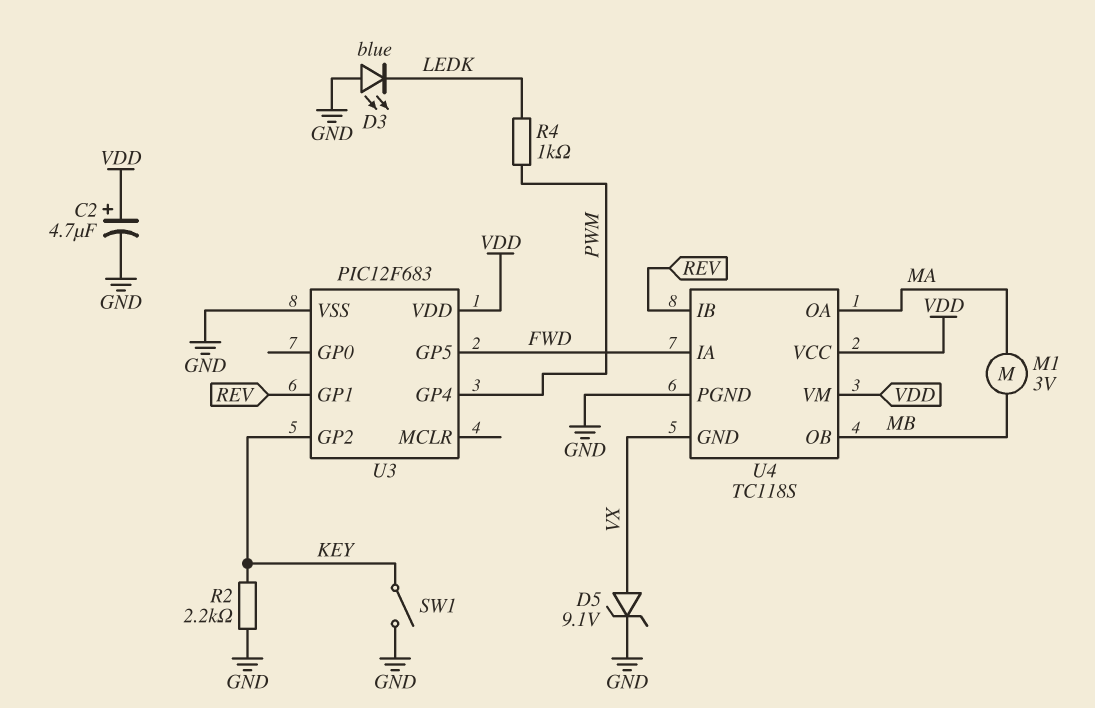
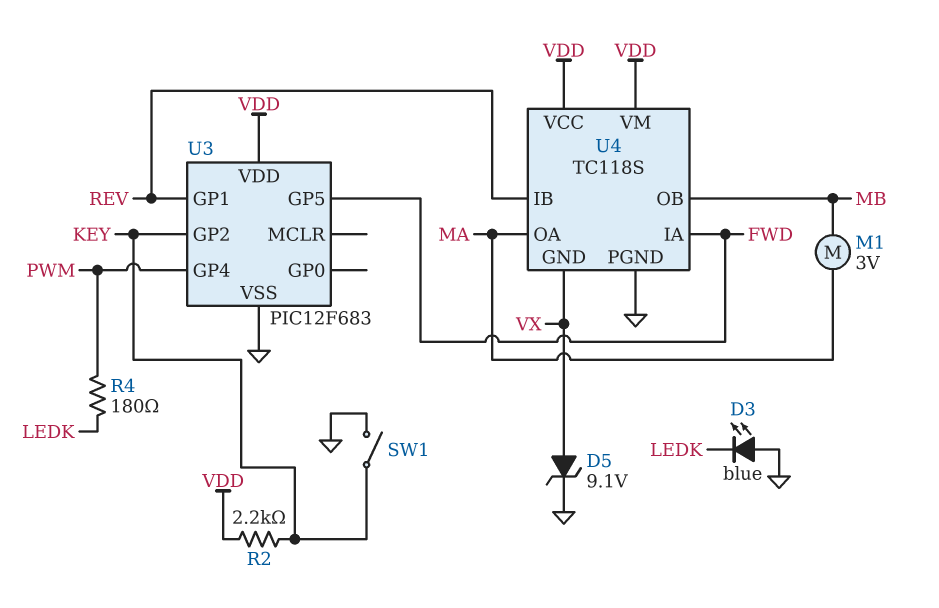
C2: 4.7uF (plus VDD, minus GND) -> none
R2: 2.2k (GND, KEY) -> 2.2k (KEY, VDD)
R4: 1k (LEDK, PWM) -> 180 (LEDK, PWM)

